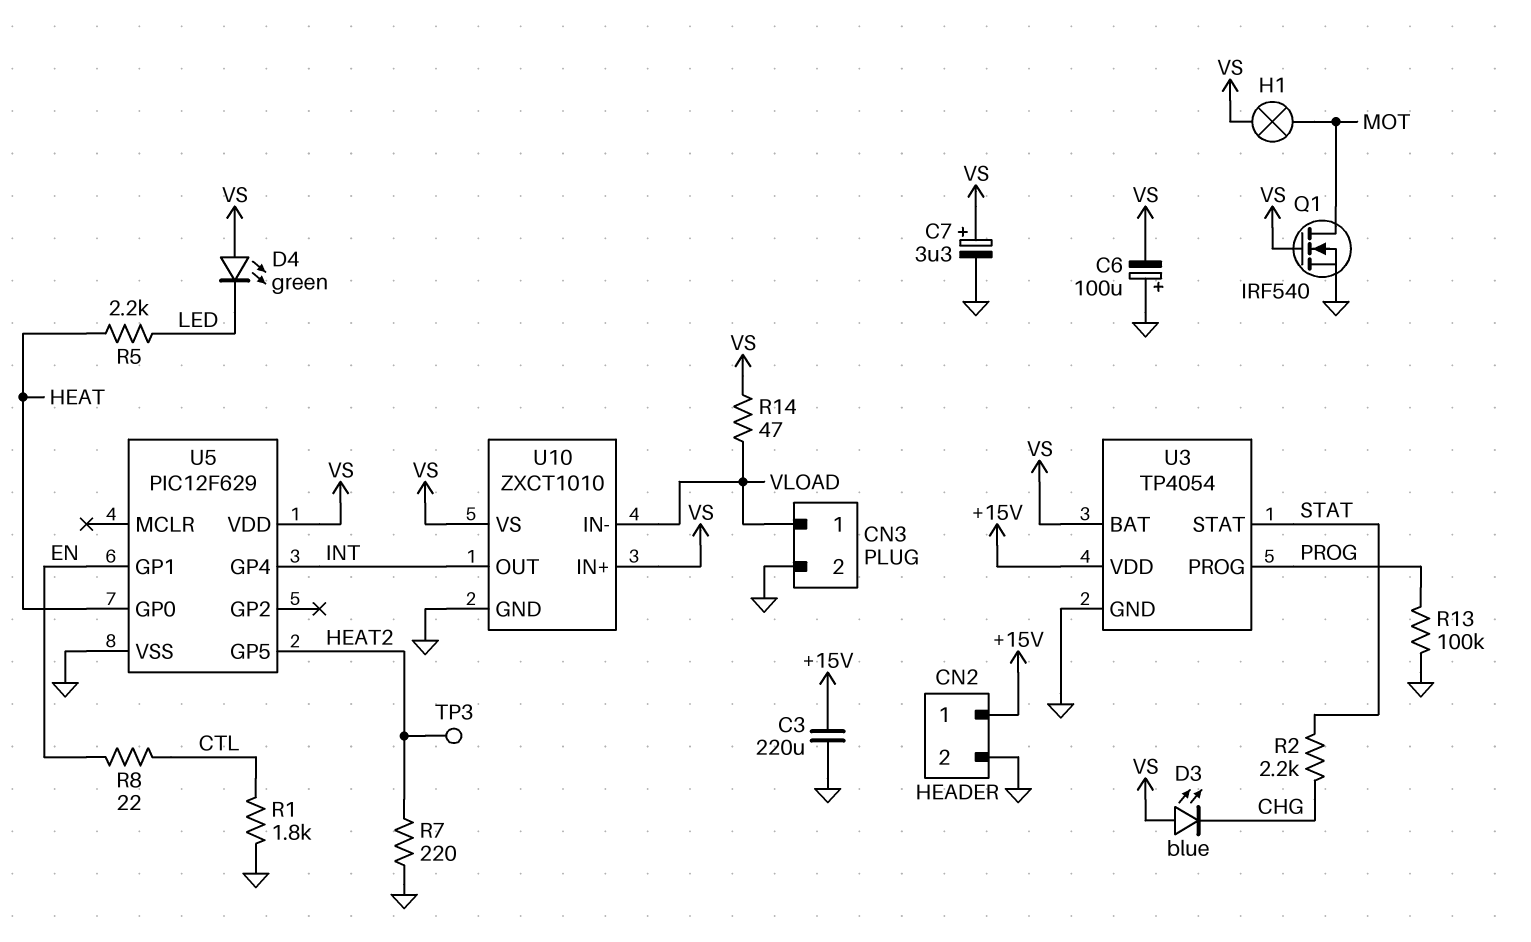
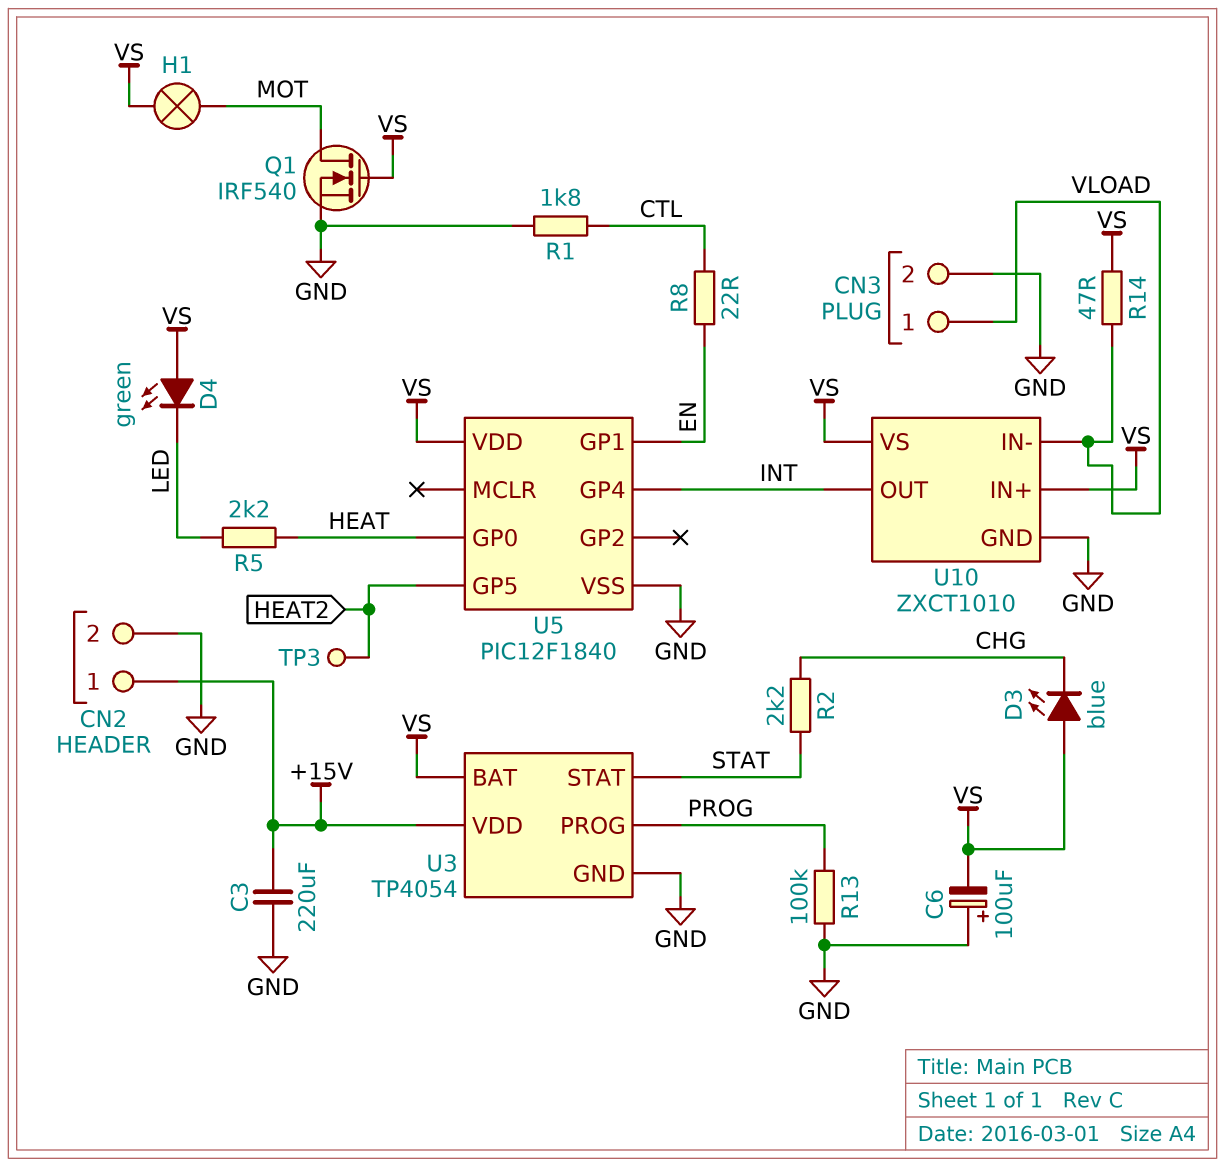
C7: 3.3uF (plus VS, minus GND) -> none
R7: 220 (GND, HEAT2) -> none
U5: PIC12F629 -> PIC12F1840

